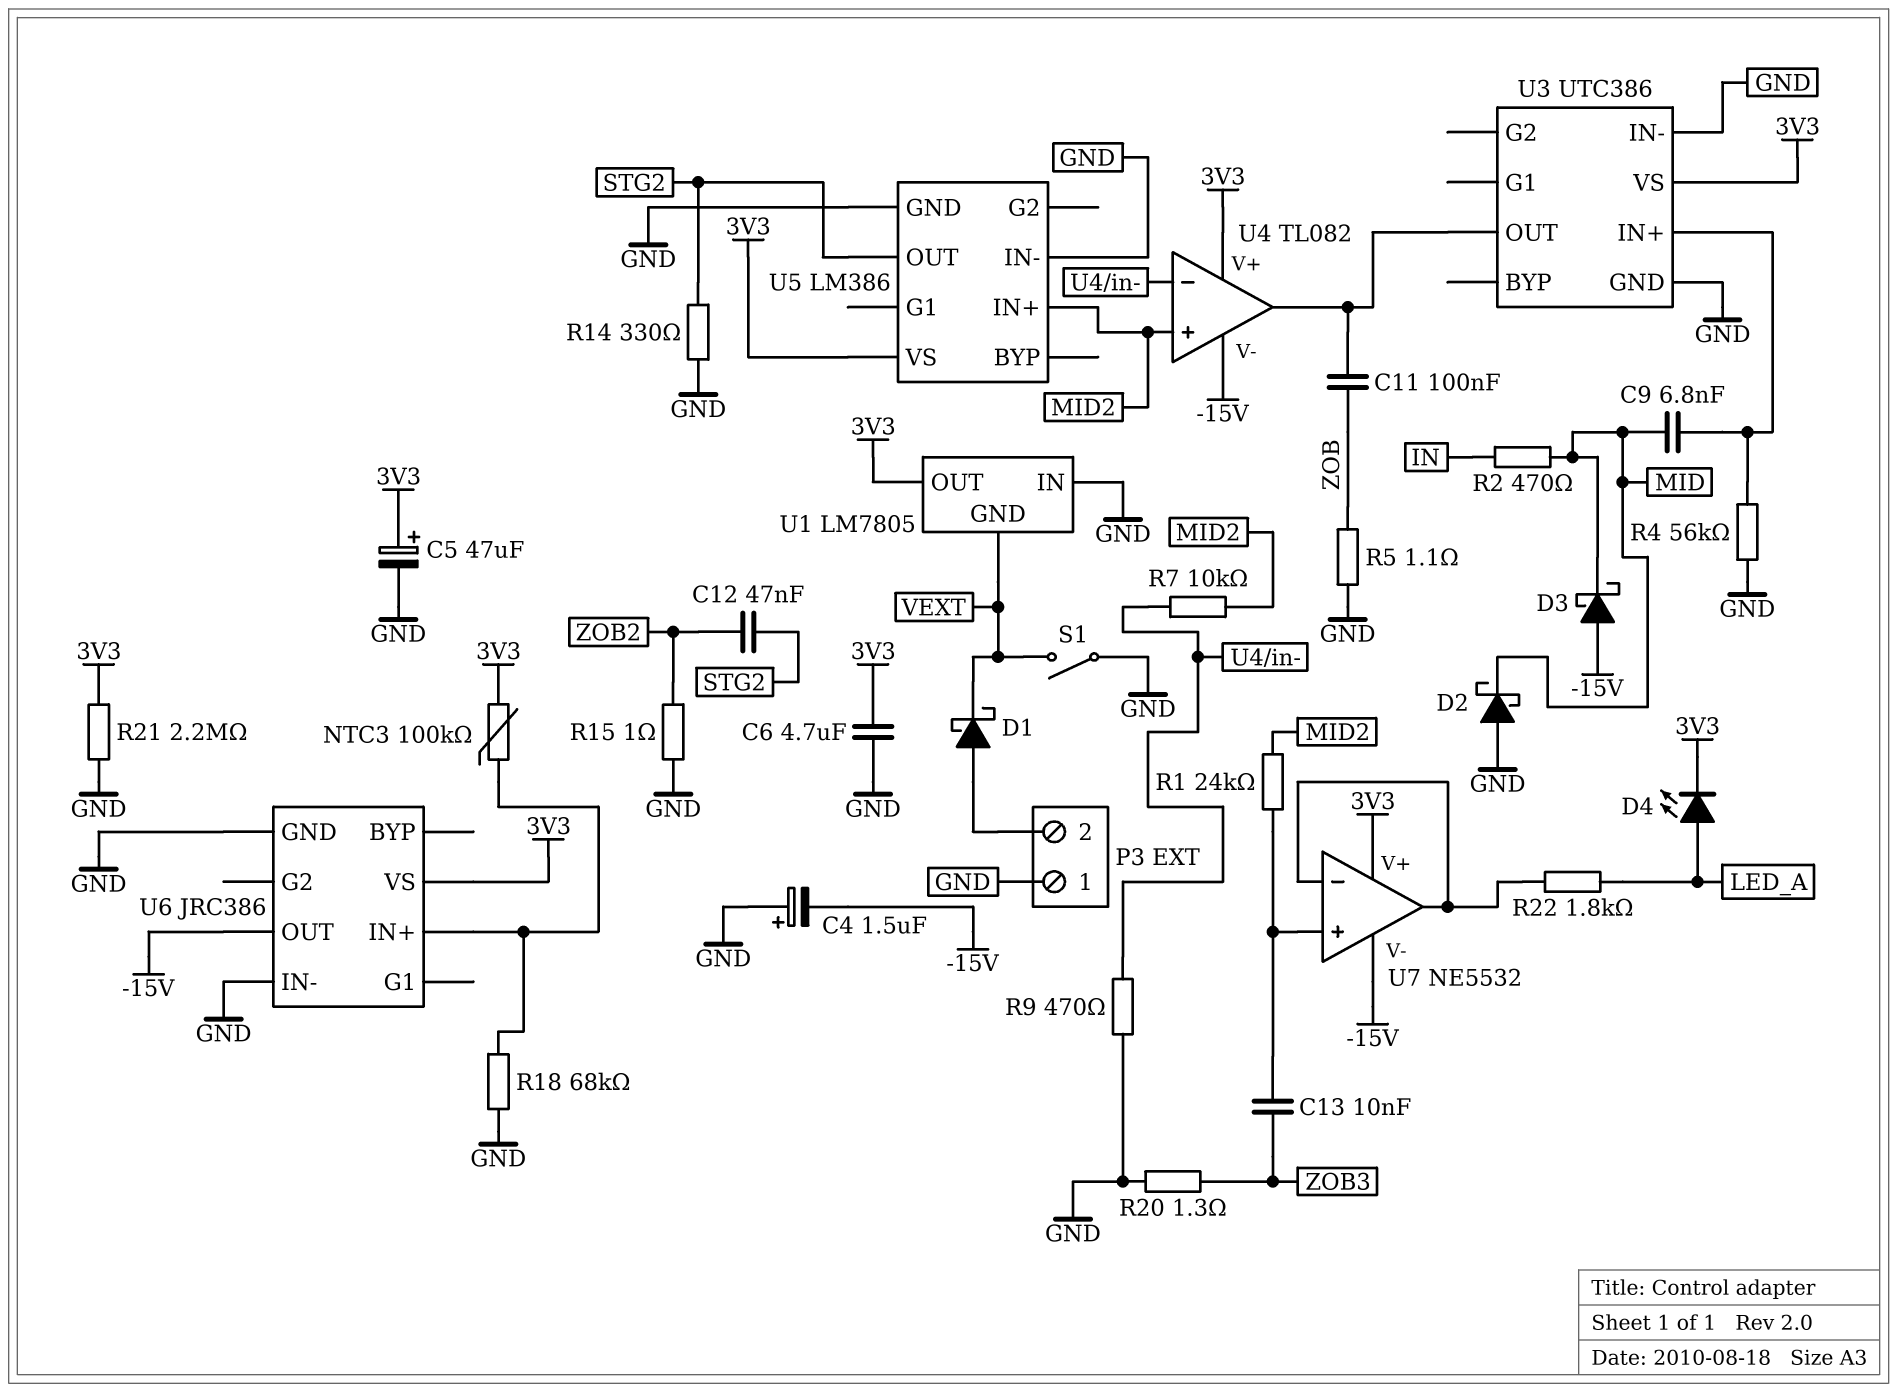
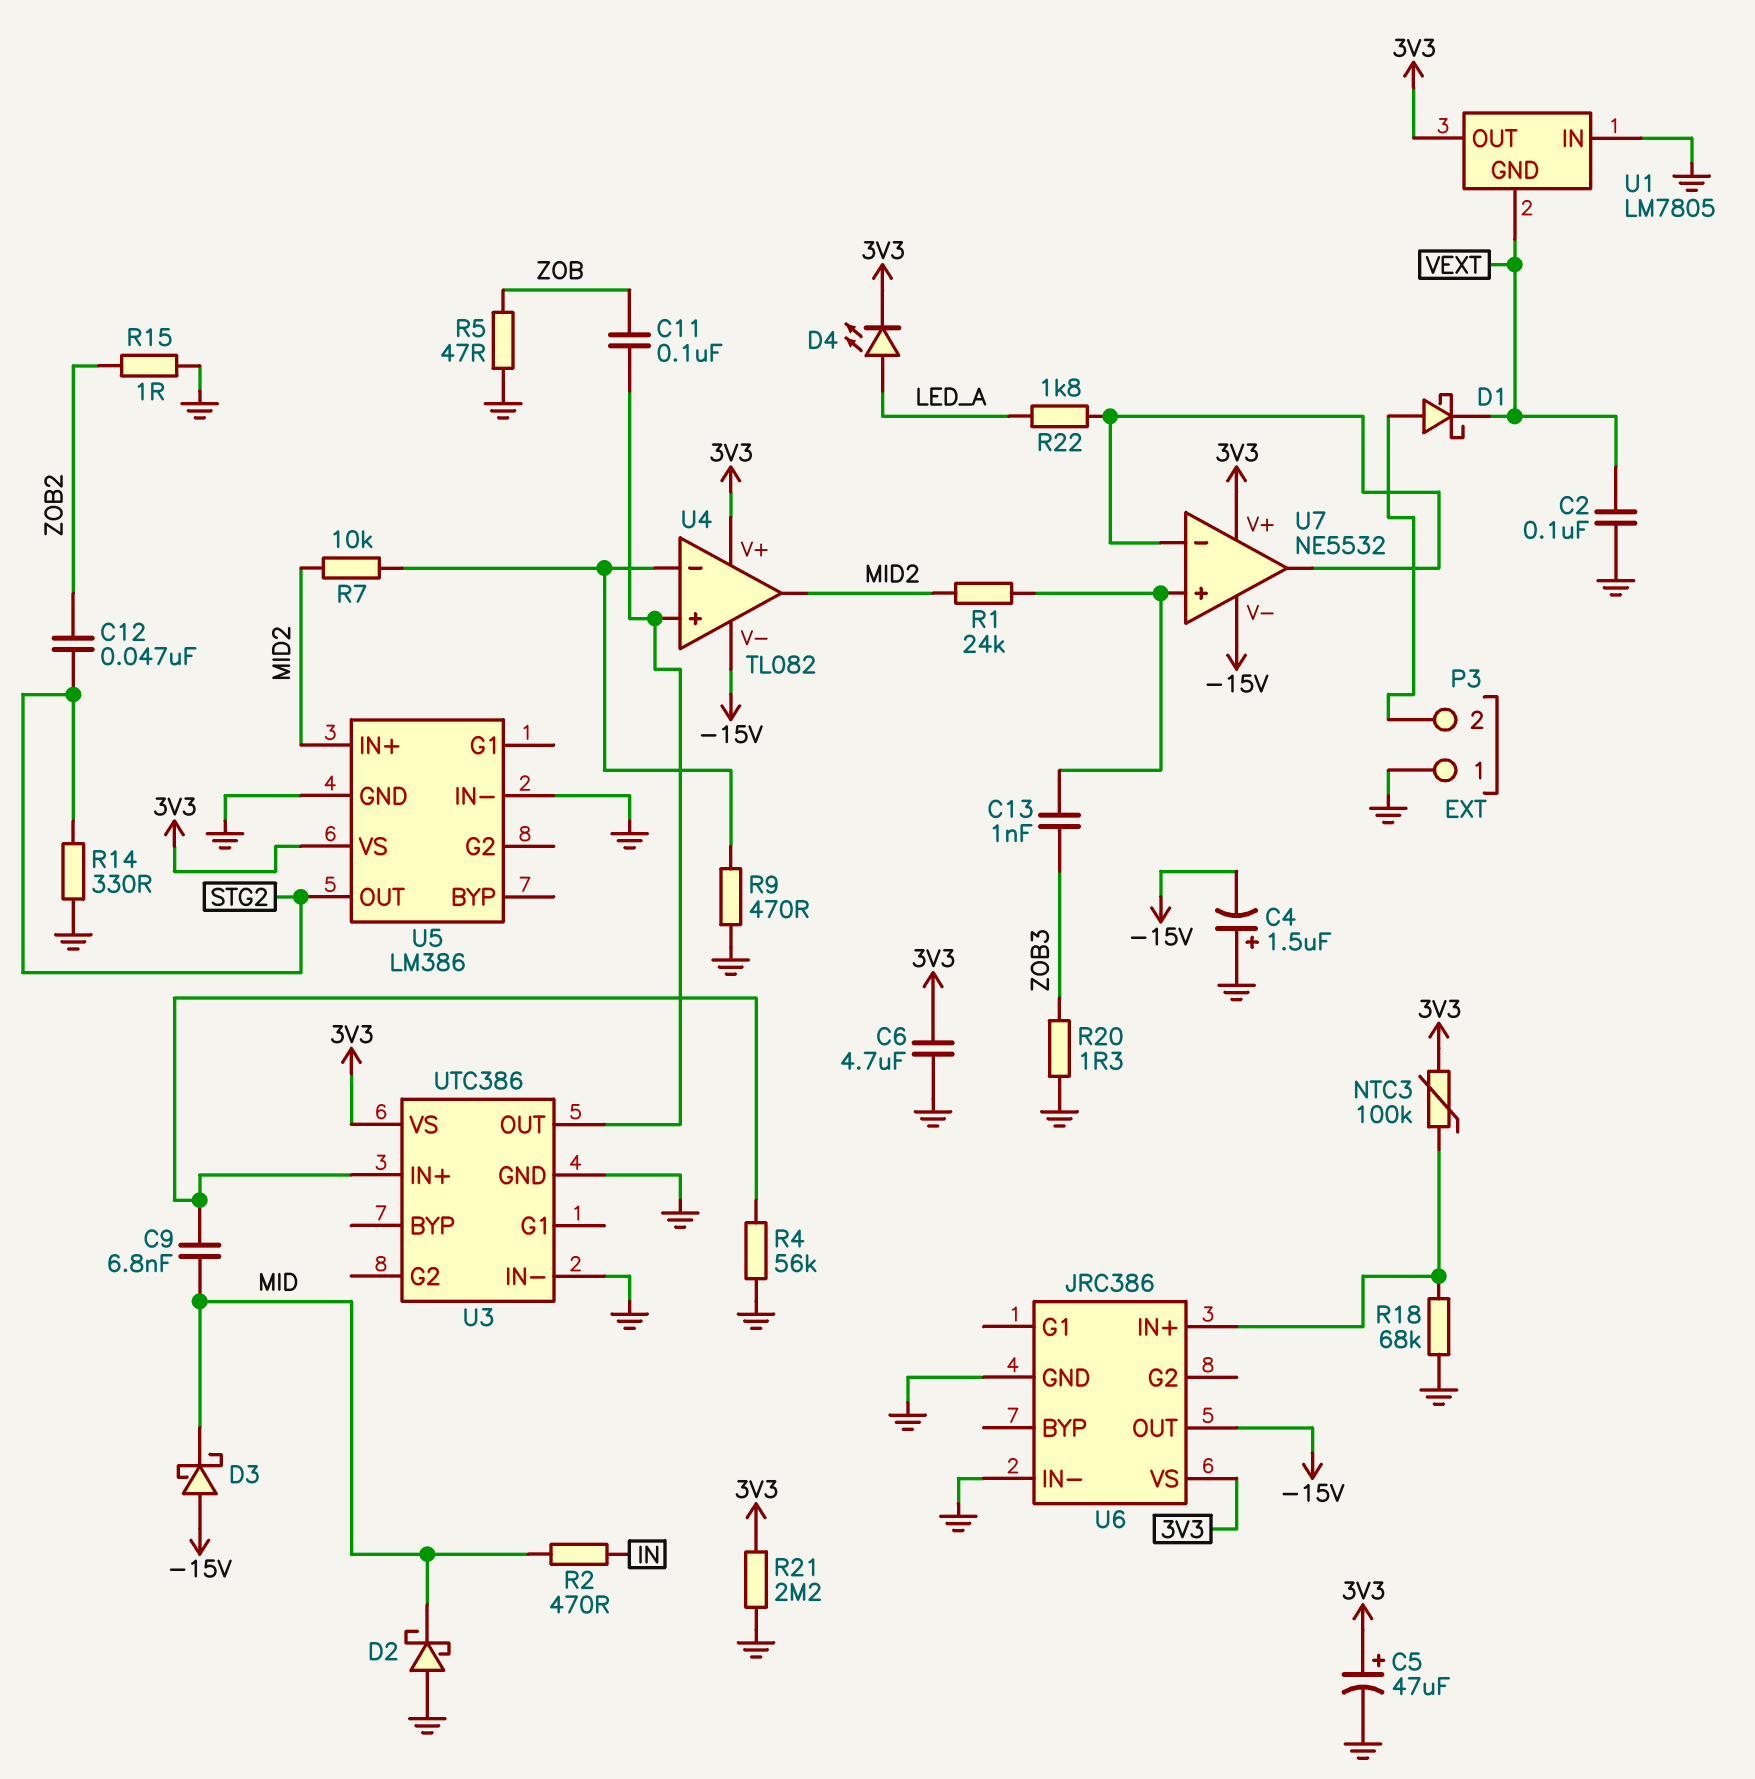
C2: none -> 100nF (GND, VEXT)
C13: 10nF (U7/in+, ZOB3) -> 1nF (U7/in+, ZOB3)
R5: 1.1 (GND, ZOB) -> 47 (GND, ZOB)
S1: switch (GND, VEXT) -> none
U4 pin in+: MID2 -> U3/OUT
U4 pin out: U3/OUT -> MID2

